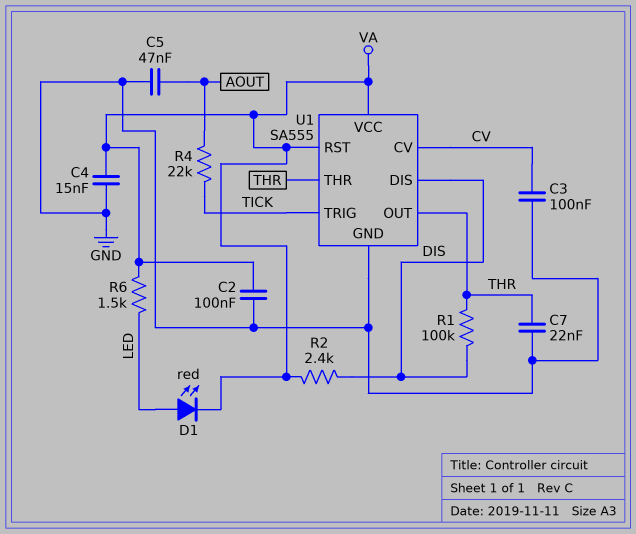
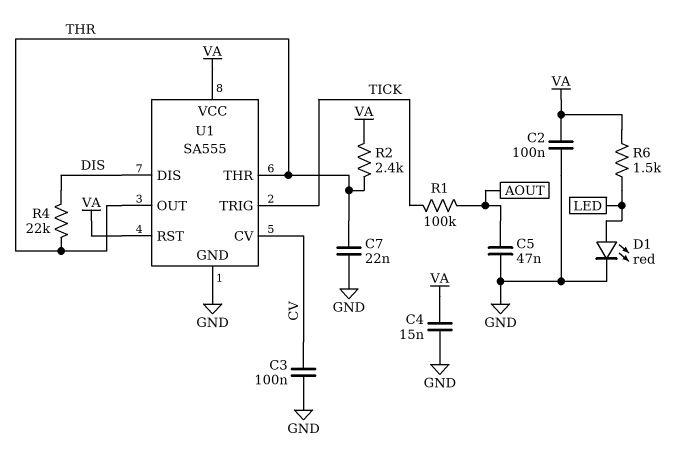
D1: LED red (A LED, K VA) -> LED red (A LED, K GND)
R1: 100k (DIS, THR) -> 100k (AOUT, TICK)
R2: 2.4k (DIS, VA) -> 2.4k (THR, VA)
R4: 22k (AOUT, TICK) -> 22k (DIS, THR)

